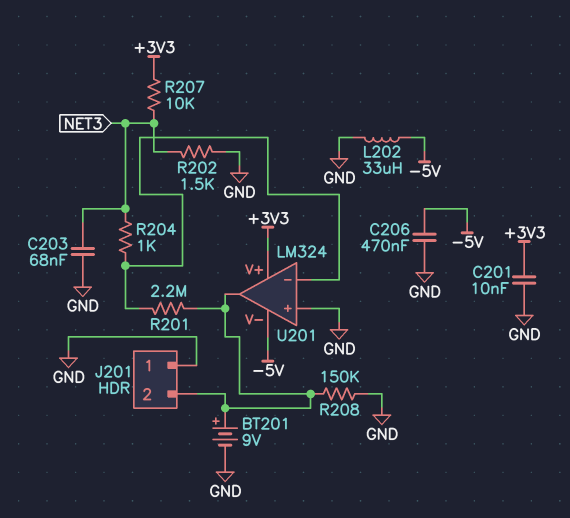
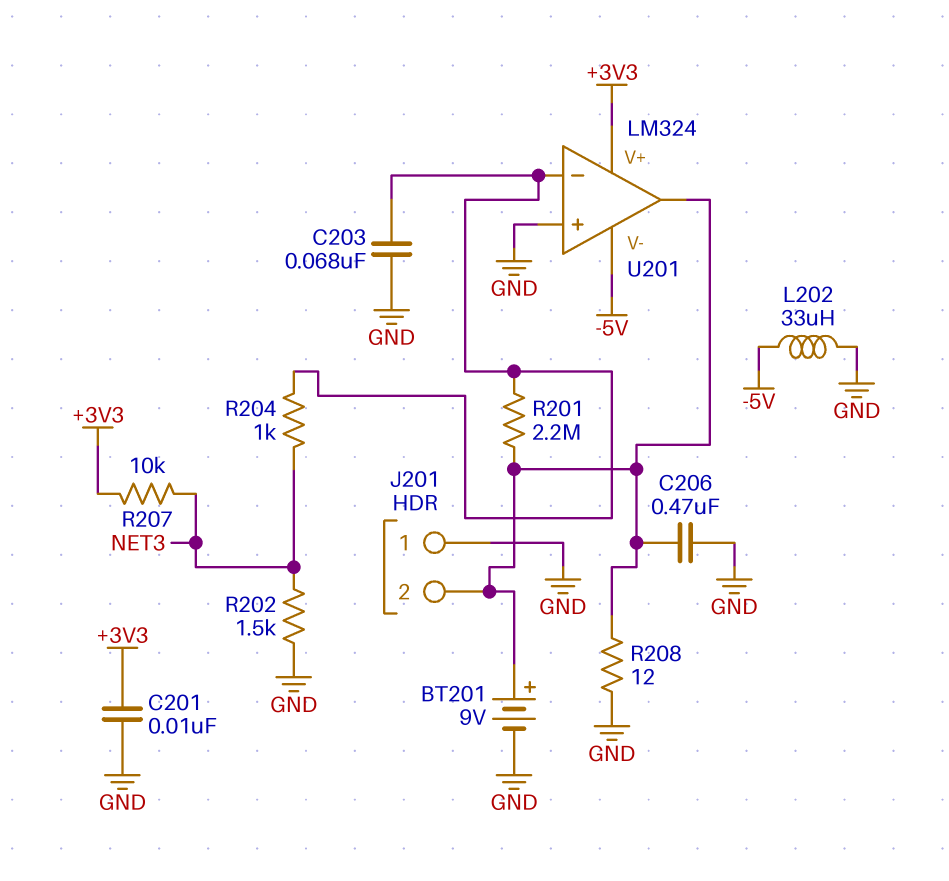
C203: 68nF (GND, NET3) -> 68nF (GND, U201/in-)
C206: 470nF (-5V, GND) -> 470nF (GND, J201/2)
R208: 150k (GND, J201/2) -> 12 (GND, J201/2)

